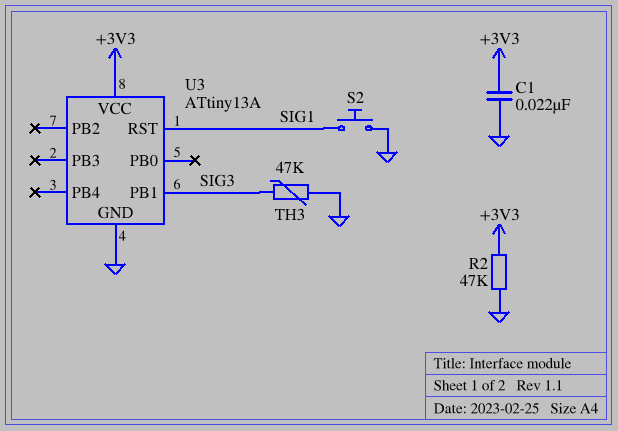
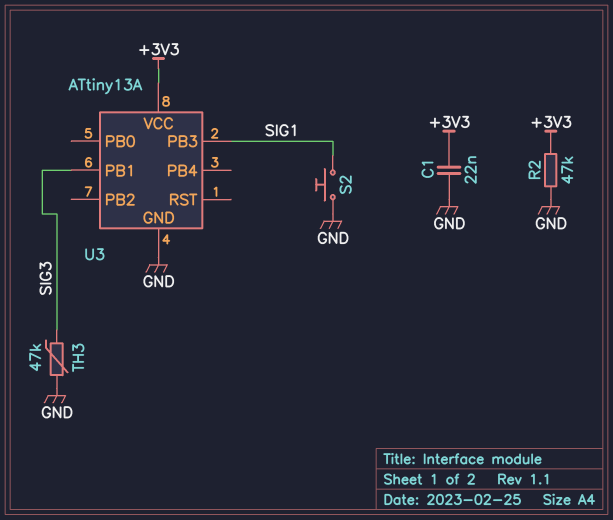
U3 pin PB3: none -> SIG1
U3 pin RST: SIG1 -> none

